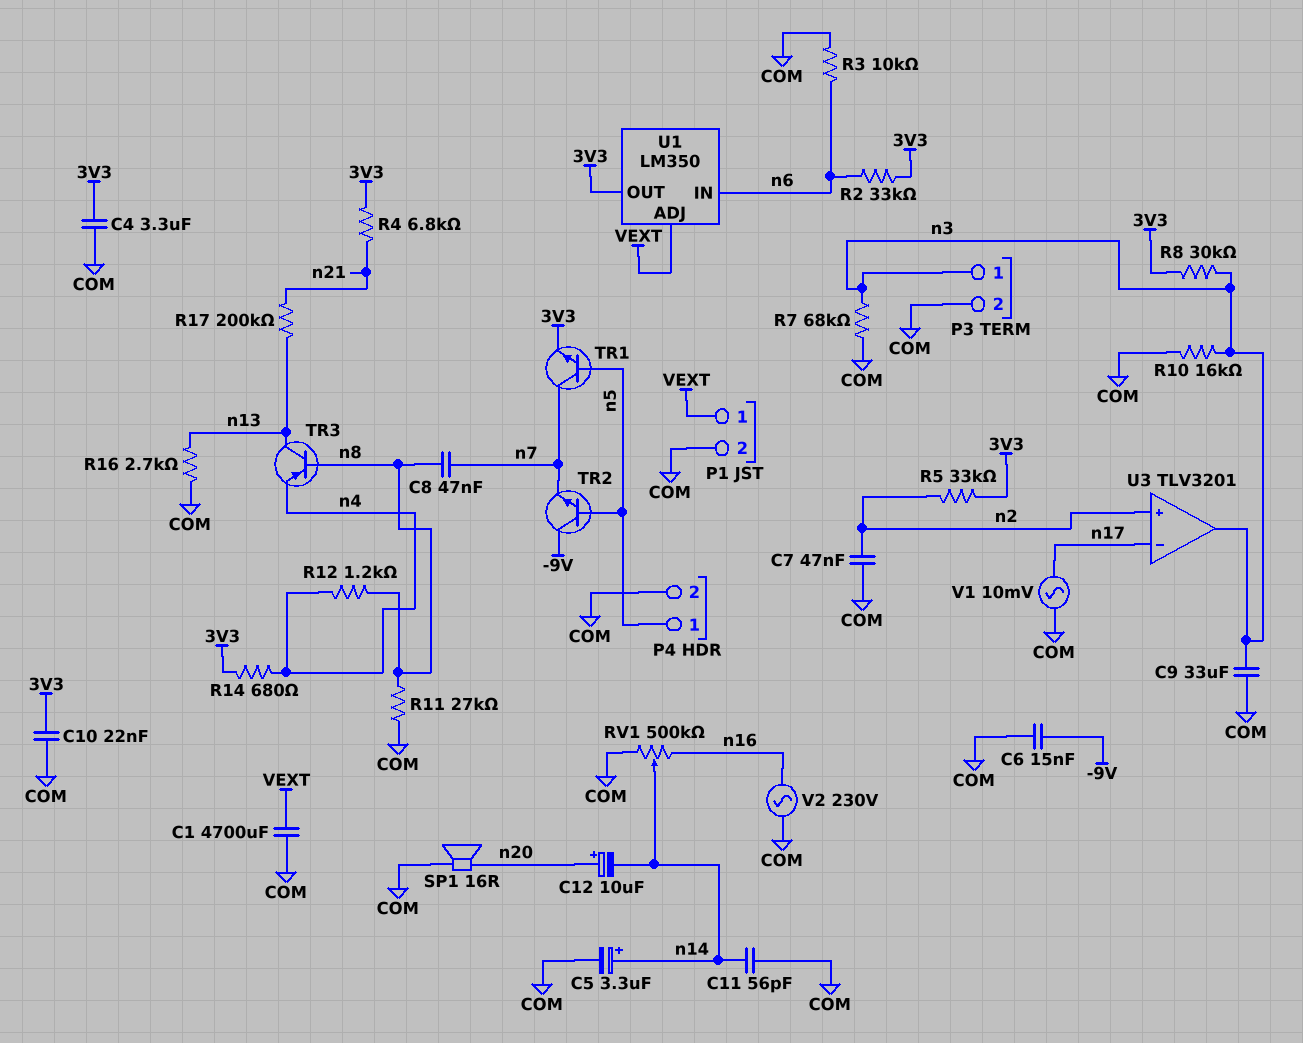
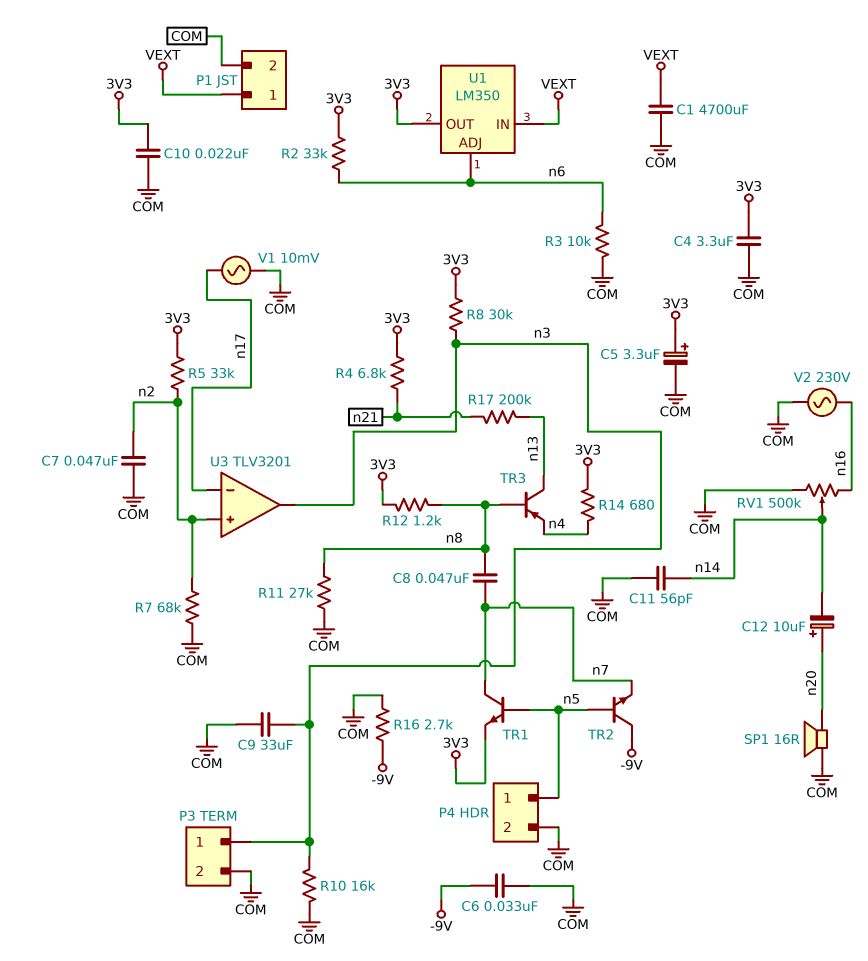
C5: 3.3uF (plus n14, minus COM) -> 3.3uF (plus 3V3, minus COM)
C6: 15nF (-9V, COM) -> 33nF (-9V, COM)
R7: 68k (COM, n3) -> 68k (COM, n2)
R12: 1.2k (n4, n8) -> 1.2k (3V3, n8)
R16: 2.7k (COM, n13) -> 2.7k (-9V, COM)
U1 pin ADJ: VEXT -> n6
U1 pin IN: n6 -> VEXT

